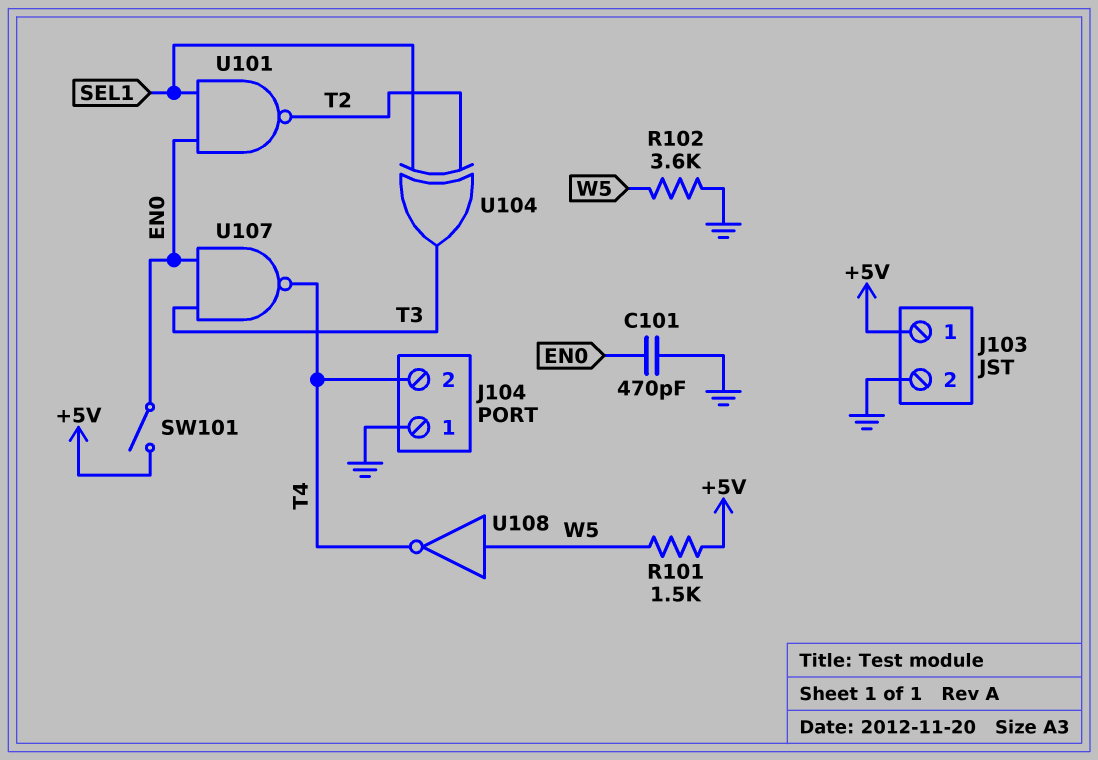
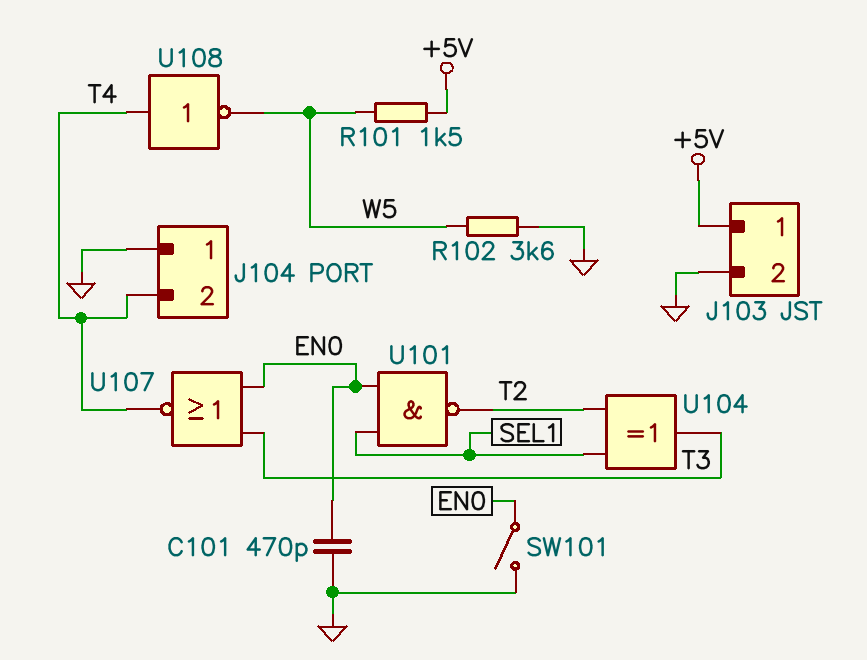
SW101: switch (+5V, EN0) -> switch (EN0, GND)
U107: NAND (in EN0, in T3, out T4) -> NOR (in EN0, in T3, out T4)
U108: NOT (in W5, out T4) -> NOT (in T4, out W5)

